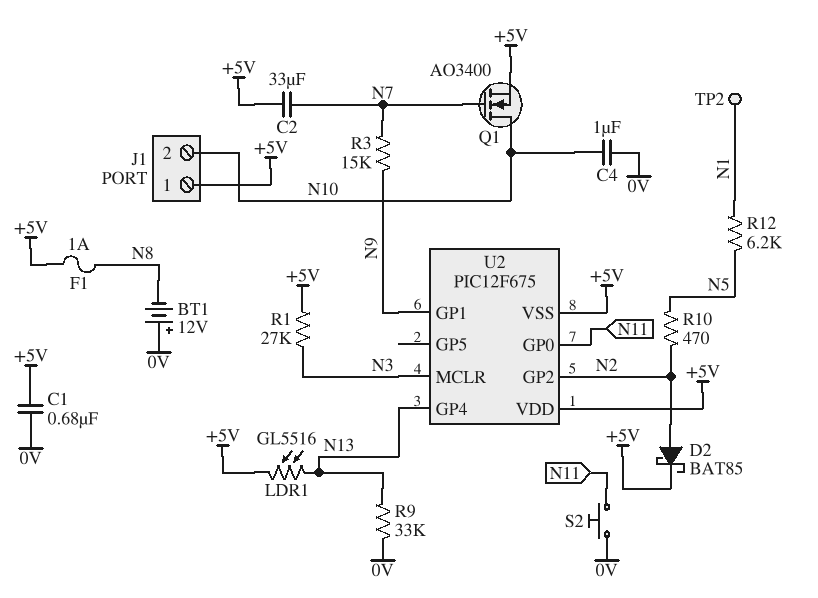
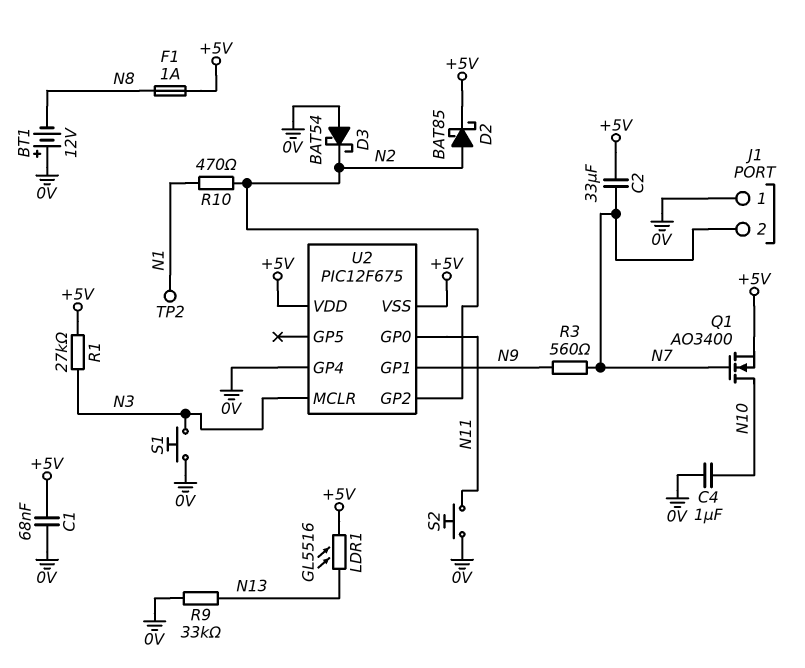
C1: 680nF (+5V, 0V) -> 68nF (+5V, 0V)
D3: none -> schottky BAT54 (A 0V, K N2)
J1 pin 1: +5V -> 0V
J1 pin 2: N10 -> N7
R3: 15k (N7, N9) -> 560 (N7, N9)
R10: 470 (N2, N5) -> 470 (N1, N2)
R12: 6.2k (N1, N5) -> none
S1: none -> button (0V, N3)
U2 pin GP4: N13 -> 0V

